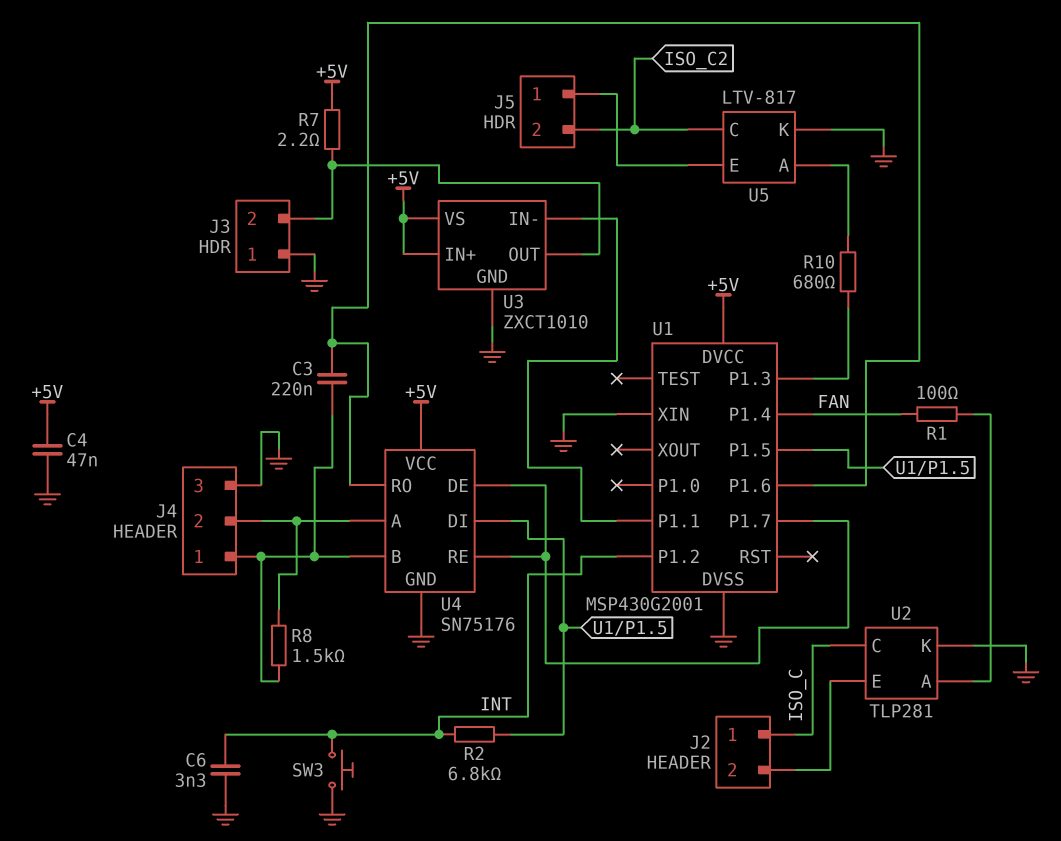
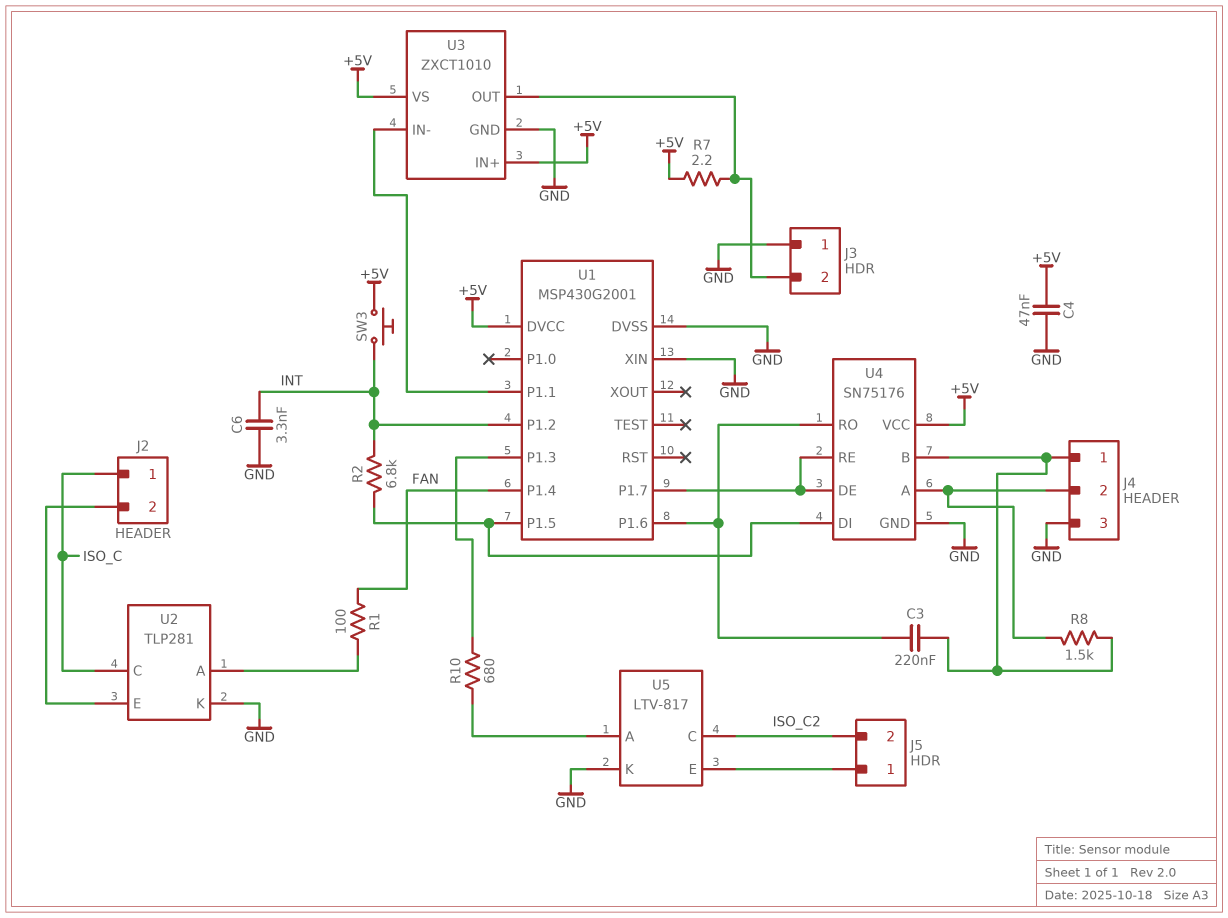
SW3: button (GND, INT) -> button (+5V, INT)

